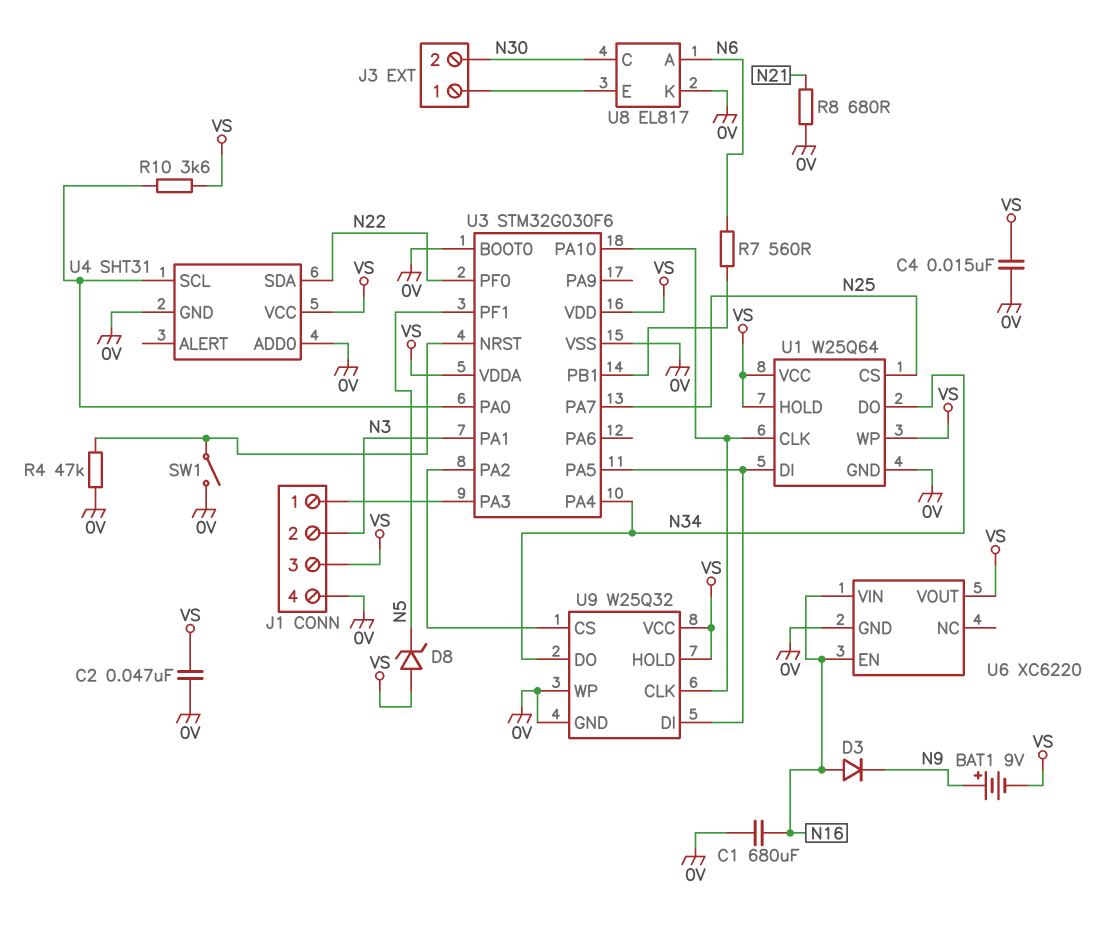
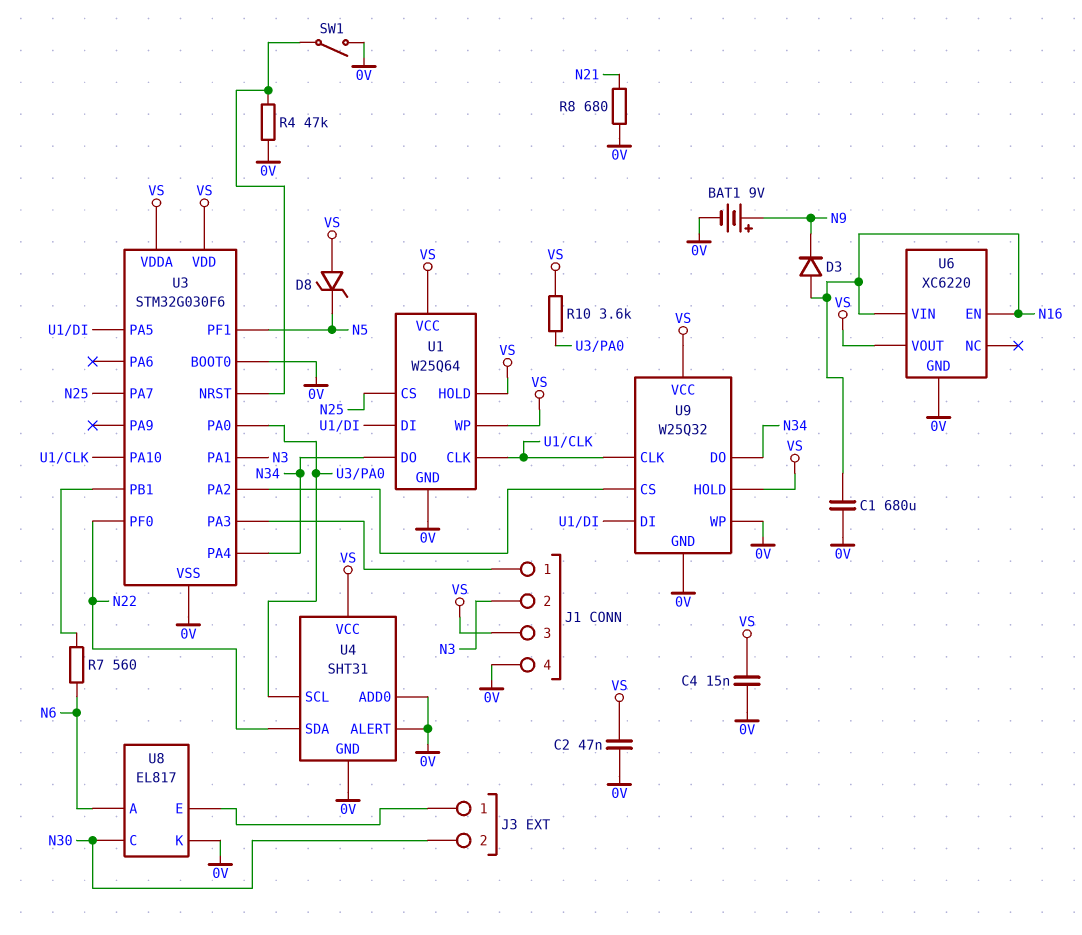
BAT1: 9V (plus N9, minus VS) -> 9V (plus N9, minus 0V)
U4 pin ALERT: none -> 0V

